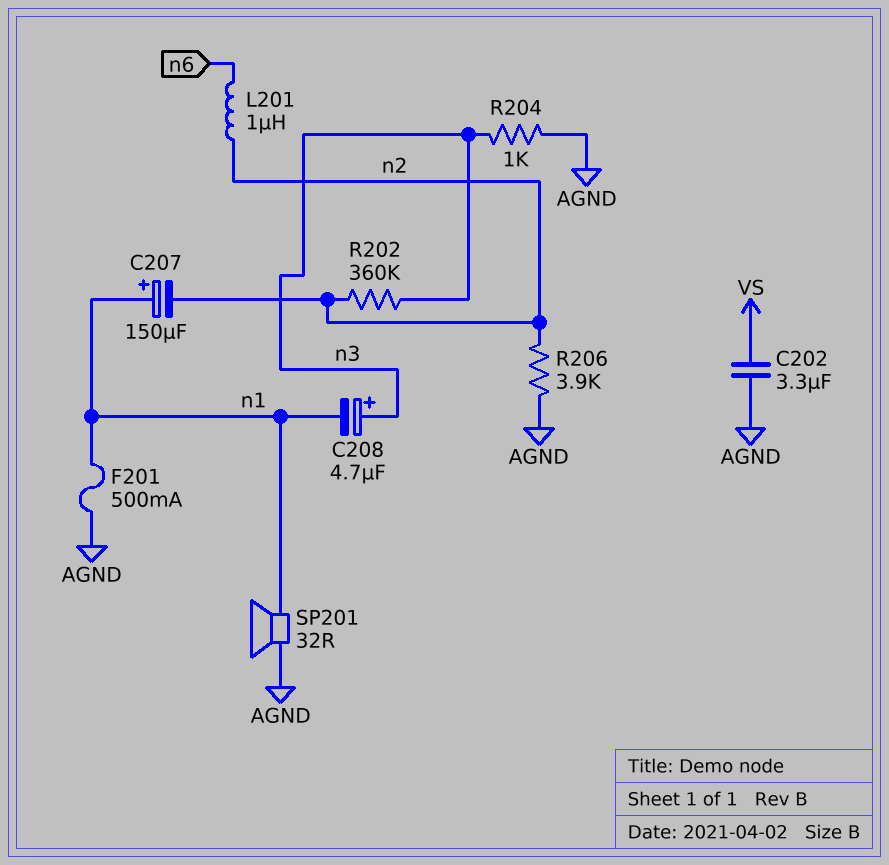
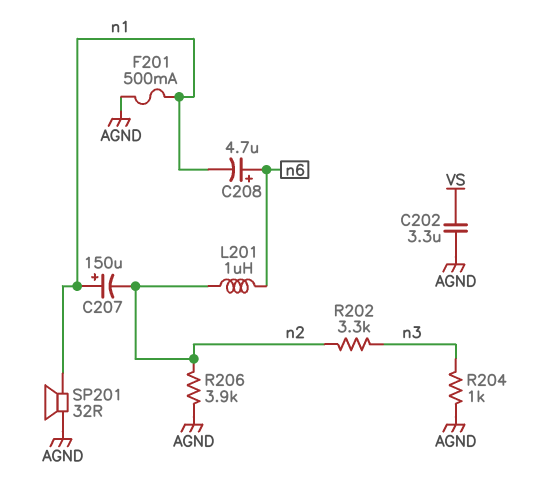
C208: 4.7uF (plus n3, minus n1) -> 4.7uF (plus n6, minus n1)
R202: 360k (n2, n3) -> 3.3k (n2, n3)

